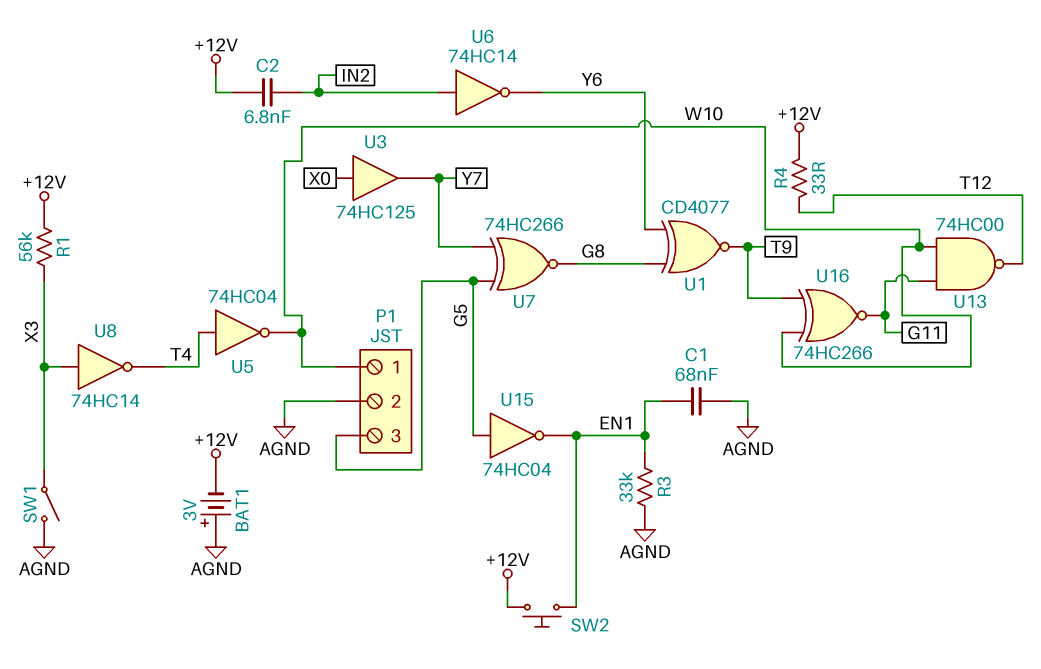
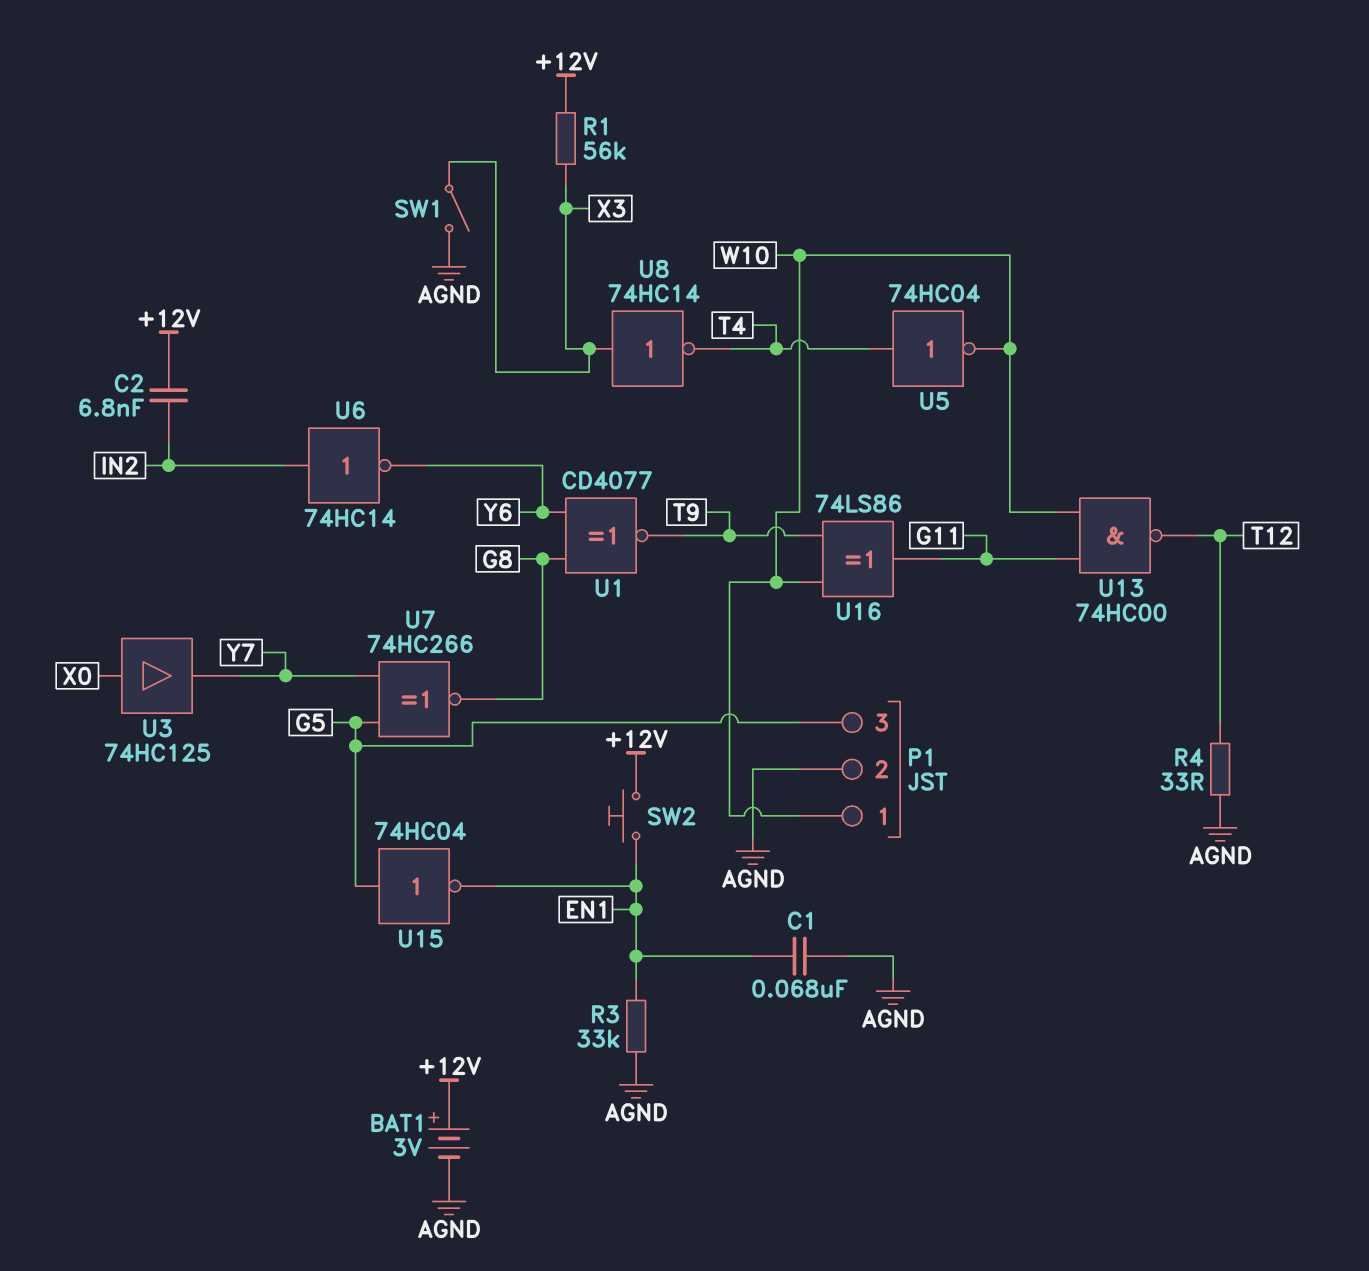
BAT1: 3V (plus AGND, minus +12V) -> 3V (plus +12V, minus AGND)
R4: 33 (+12V, T12) -> 33 (AGND, T12)
U16: XNOR 74HC266 (in T9, in W10, out G11) -> XOR 74LS86 (in T9, in W10, out G11)

